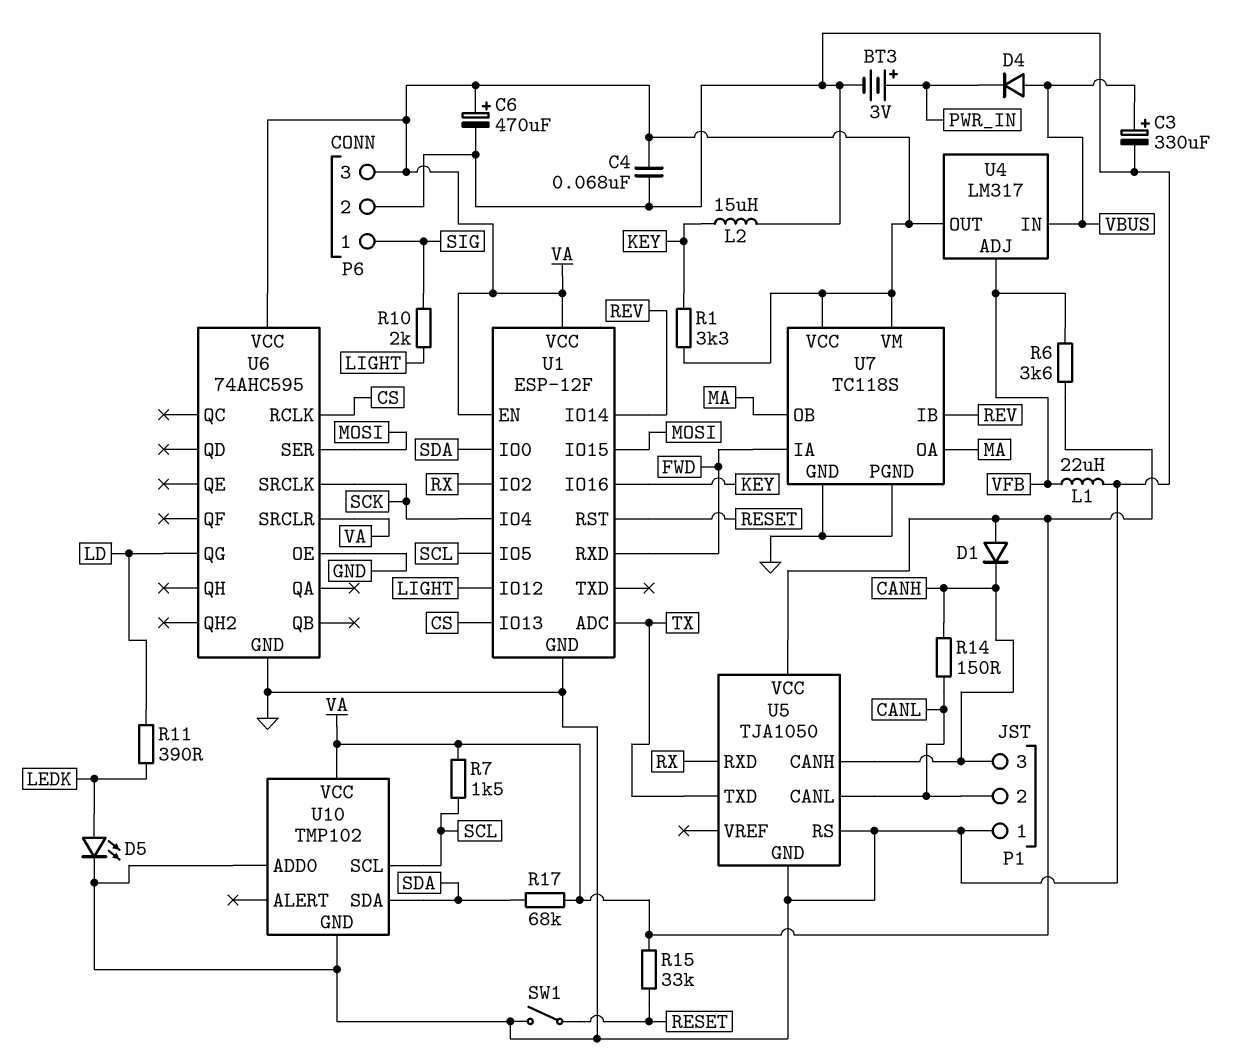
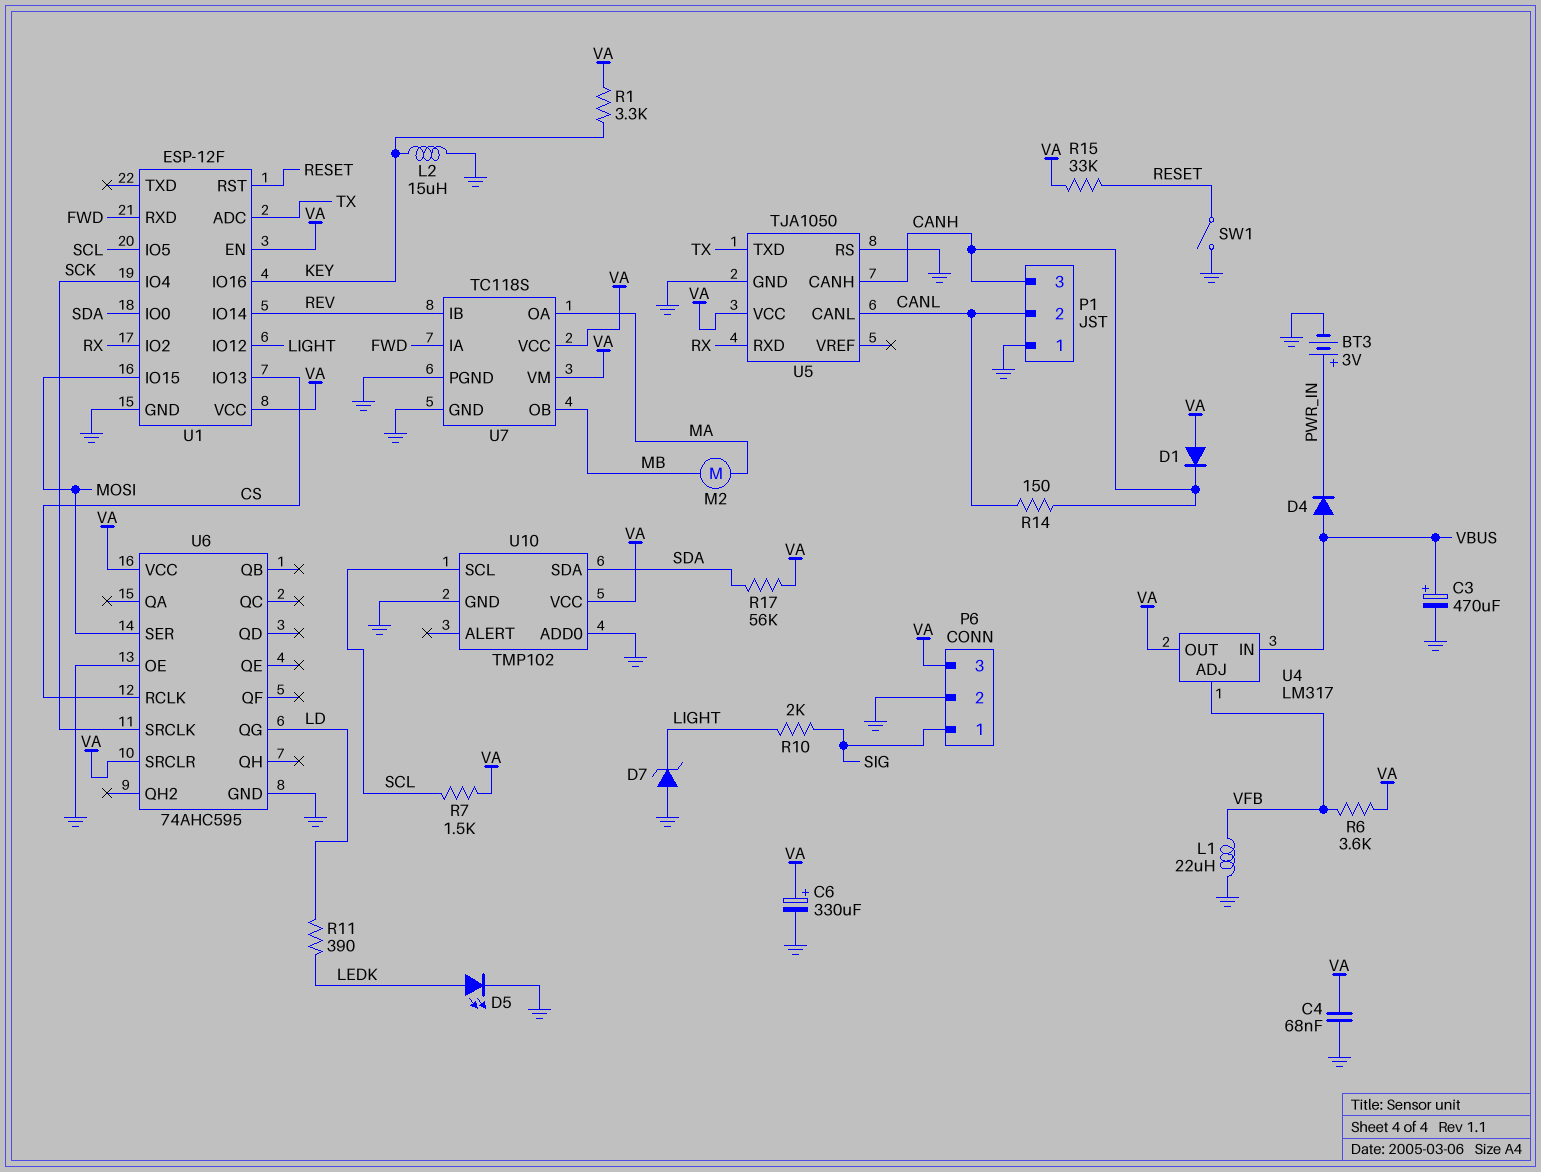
C3: 330uF (plus VBUS, minus GND) -> 470uF (plus VBUS, minus GND)
C6: 470uF (plus VA, minus GND) -> 330uF (plus VA, minus GND)
D7: none -> zener (A GND, K LIGHT)
M2: none -> motor (MA, MB)
R17: 68k (SDA, VA) -> 56k (SDA, VA)
U7 pin OB: MA -> MB

